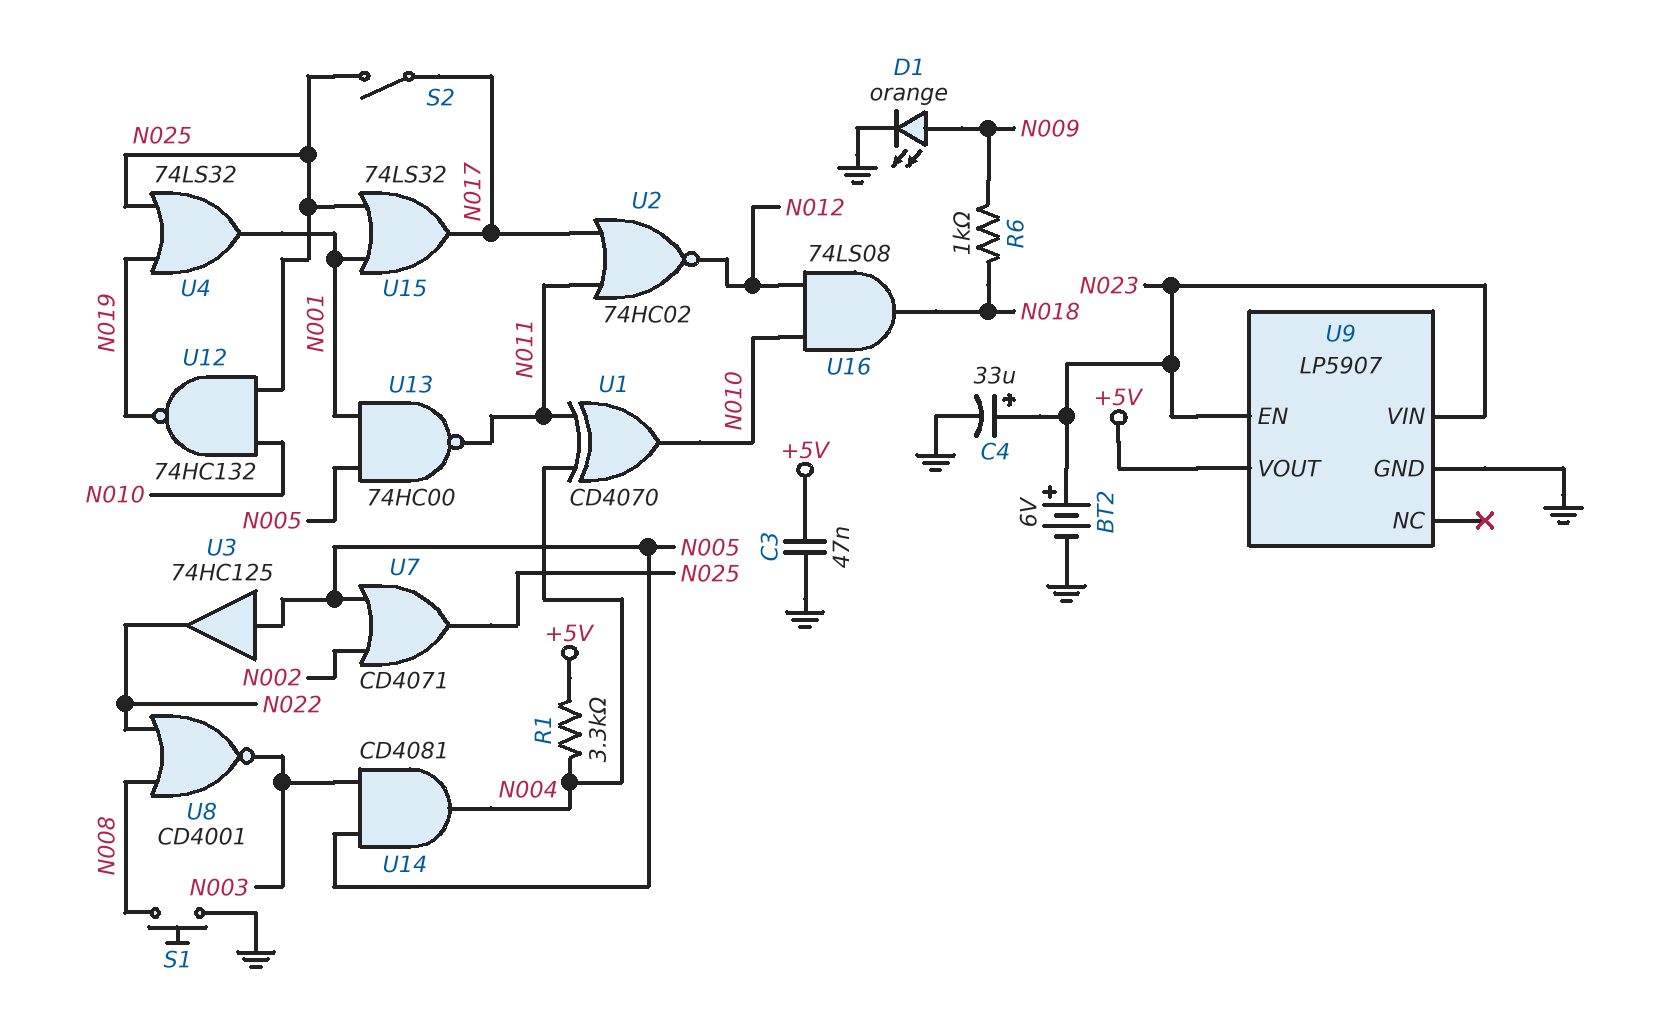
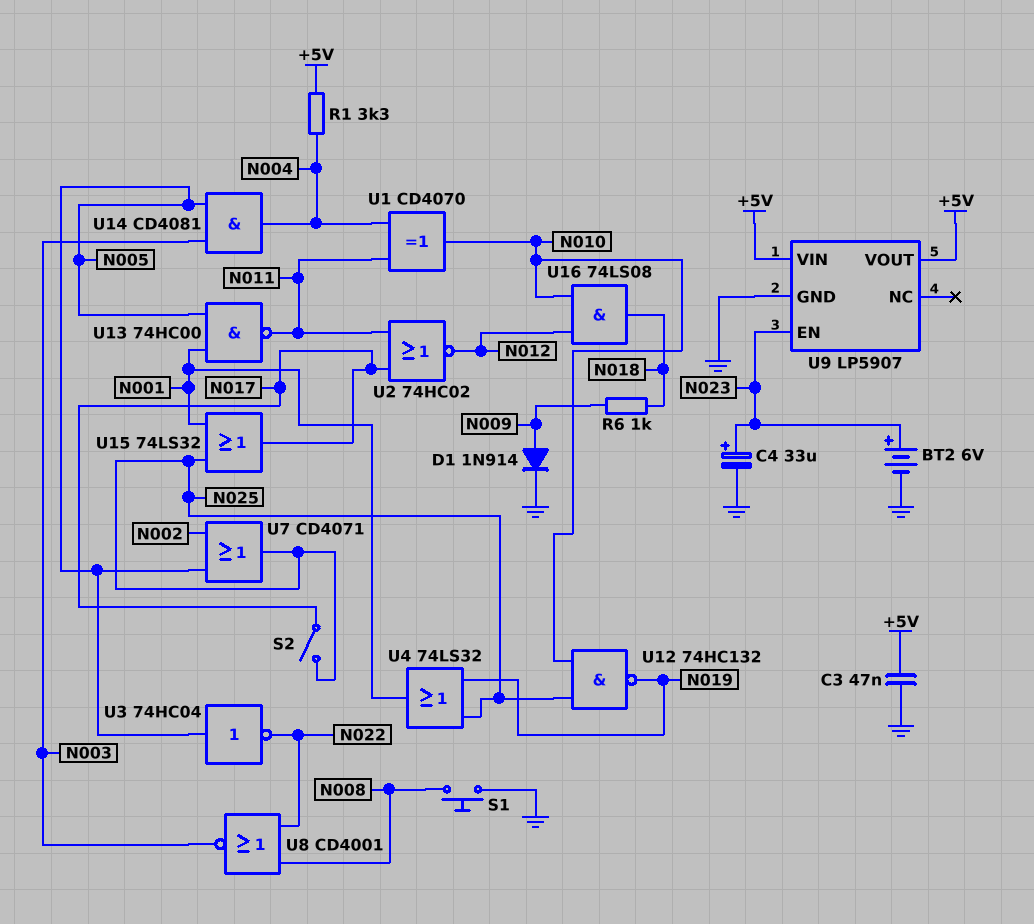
D1: LED orange (A N009, K GND) -> diode 1N914 (A N009, K GND)
U3: buffer 74HC125 (in N005, out N022) -> NOT 74HC04 (in N005, out N022)
U9 pin VIN: N023 -> +5V

